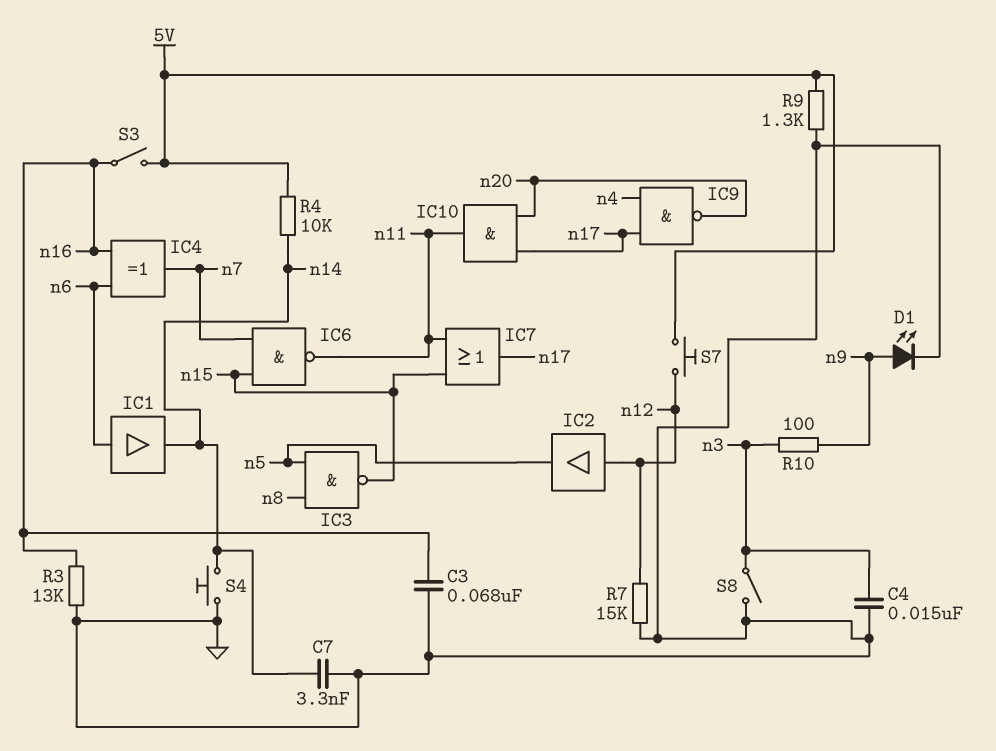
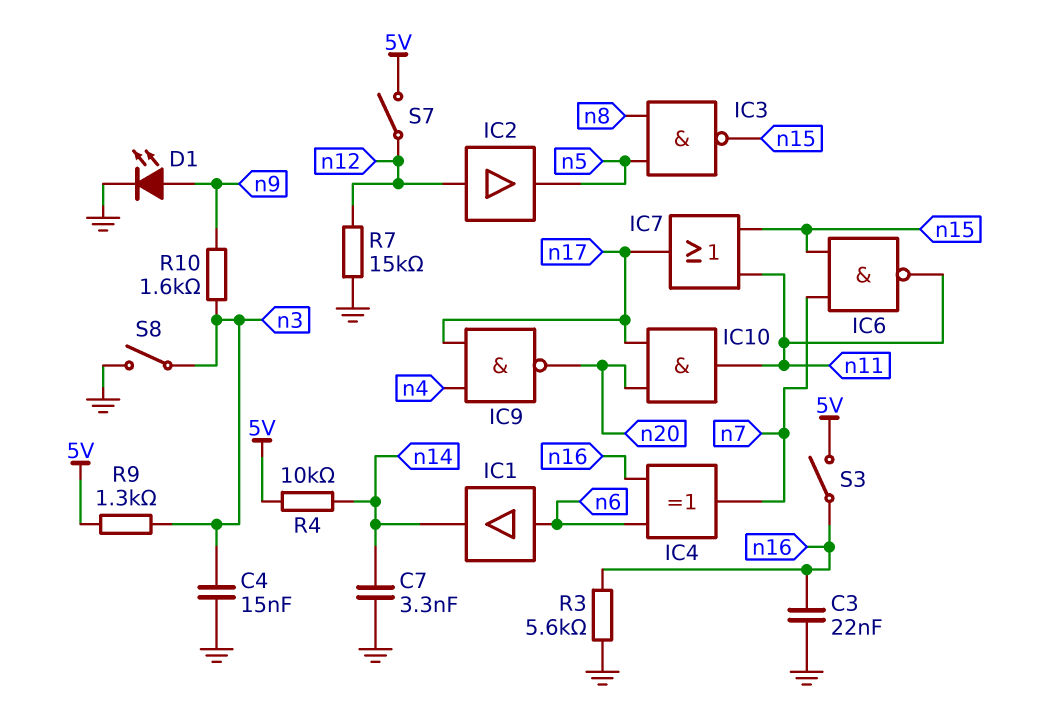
C3: 68nF (GND, n16) -> 22nF (GND, n16)
R3: 13k (GND, n16) -> 5.6k (GND, n16)
R9: 1.3k (5V, GND) -> 1.3k (5V, n3)
R10: 100 (n3, n9) -> 1.6k (n3, n9)
S4: button (GND, n14) -> none
S7: button (5V, n12) -> switch (5V, n12)

